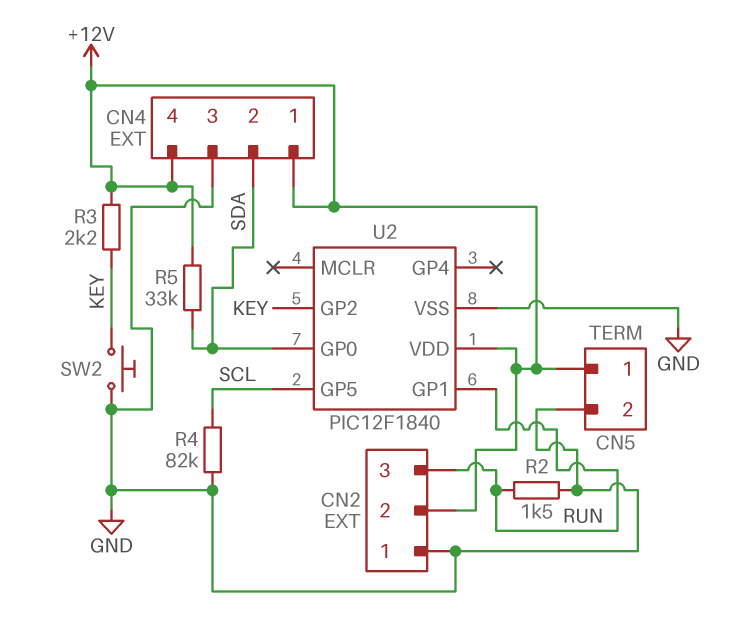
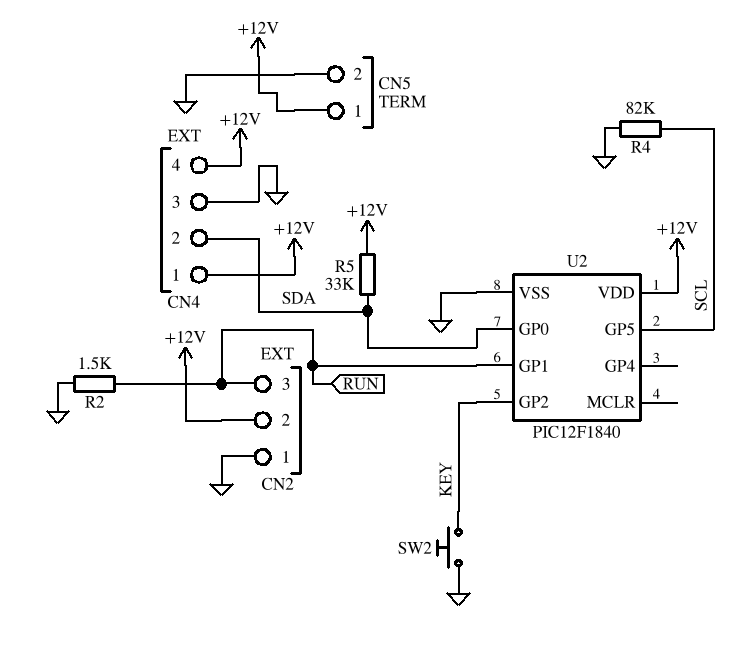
R3: 2.2k (+12V, KEY) -> none

